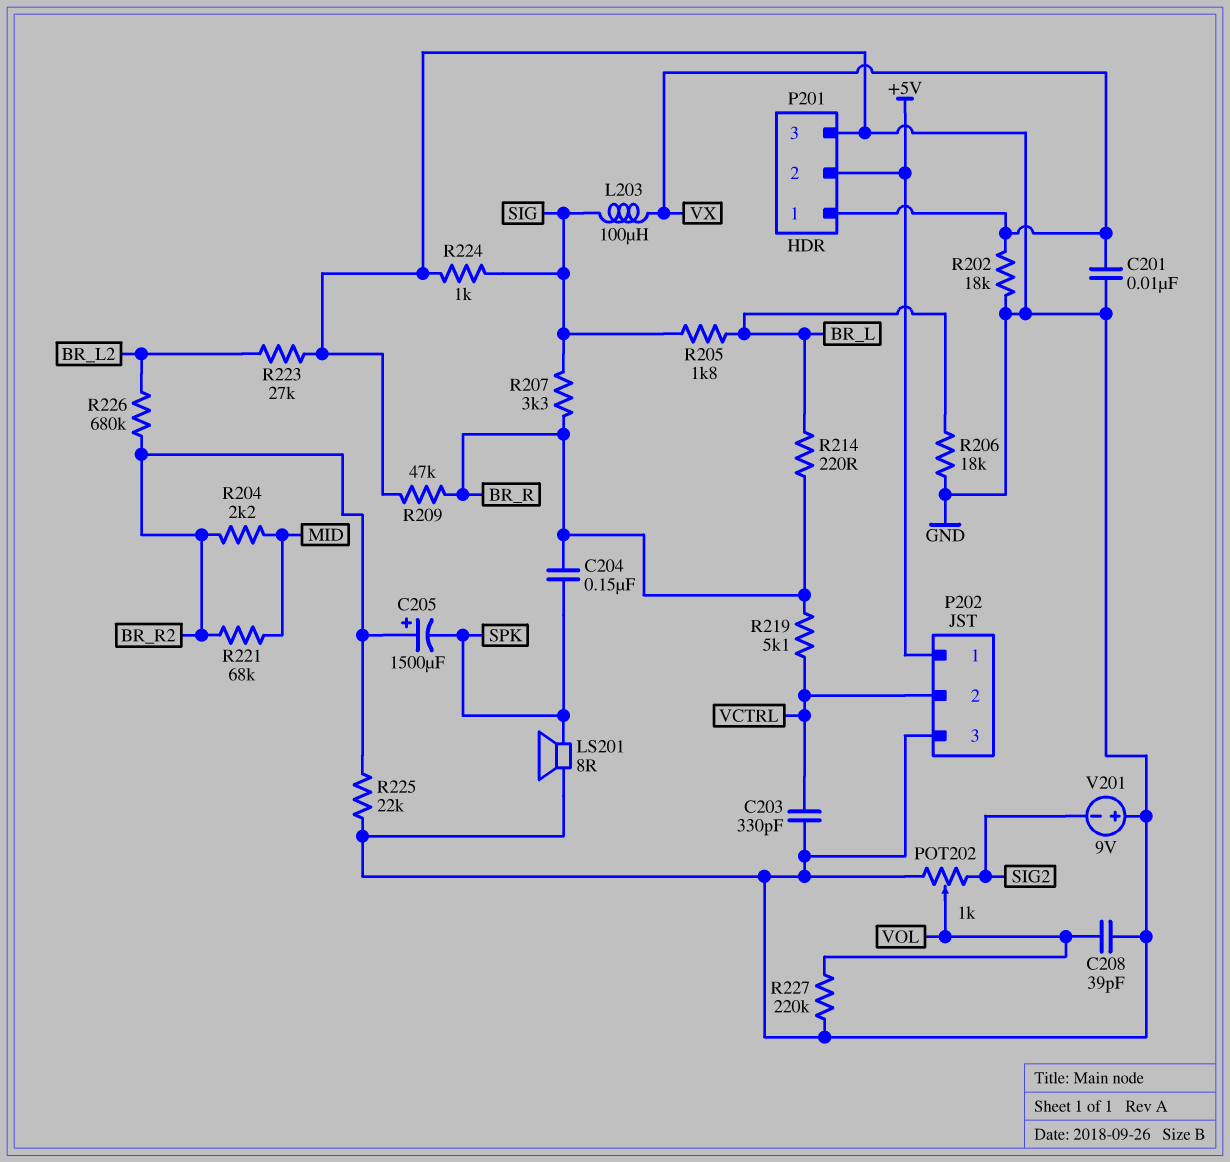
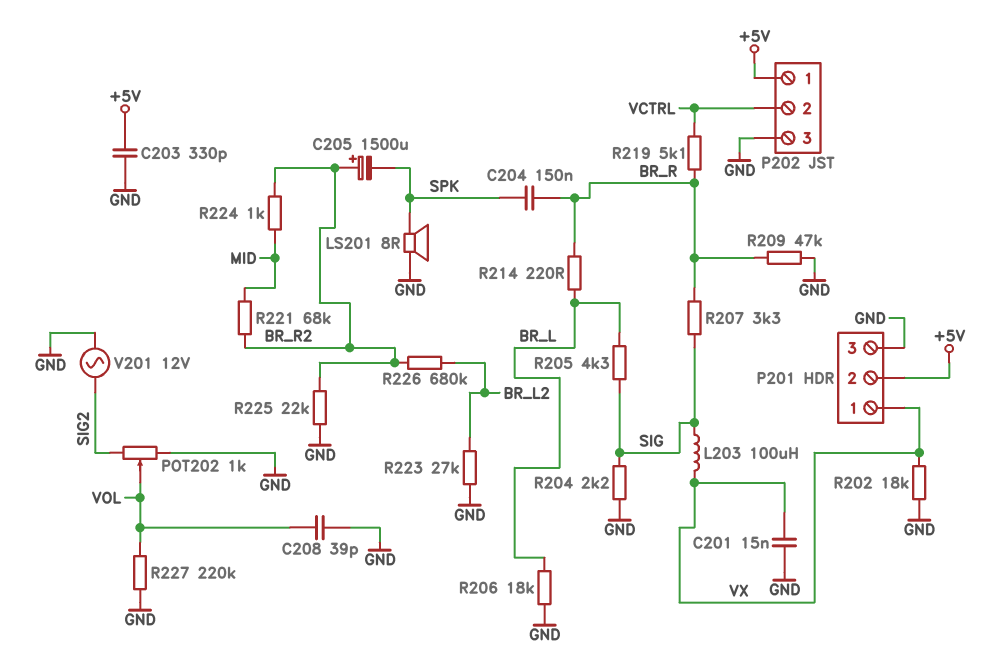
C201: 10nF (GND, VX) -> 15nF (GND, VX)
C203: 330pF (GND, VCTRL) -> 330pF (+5V, GND)
R204: 2.2k (BR_R2, MID) -> 2.2k (GND, SIG)
R205: 1.8k (BR_L, SIG) -> 4.3k (BR_L, SIG)
R224: 1k (GND, SIG) -> 1k (BR_R2, MID)
V201: 9V (plus GND, minus SIG2) -> AC 12V (GND, SIG2)

